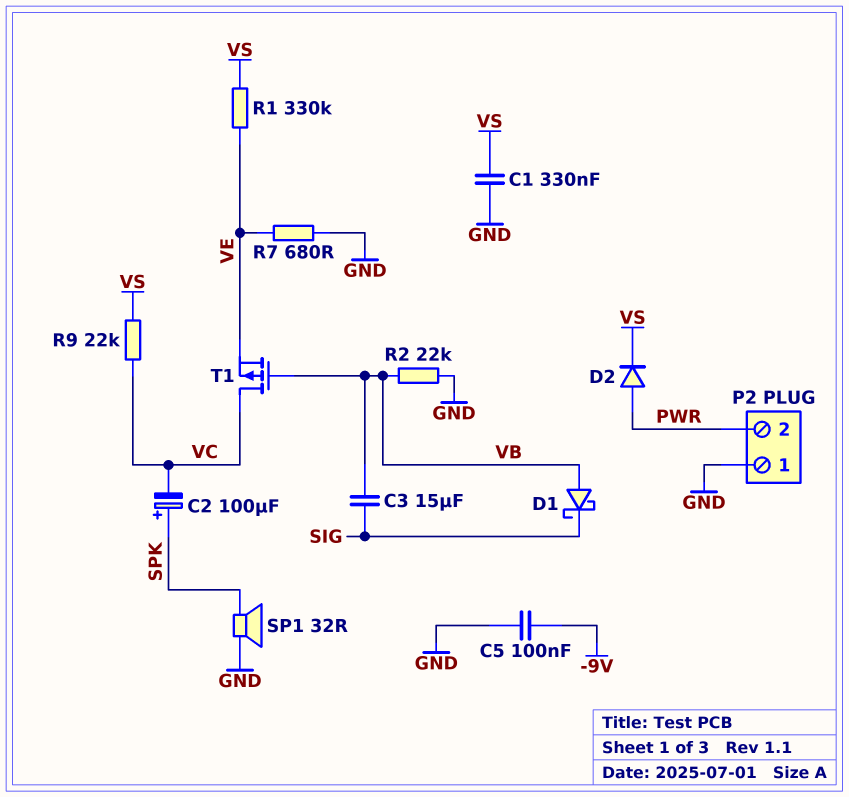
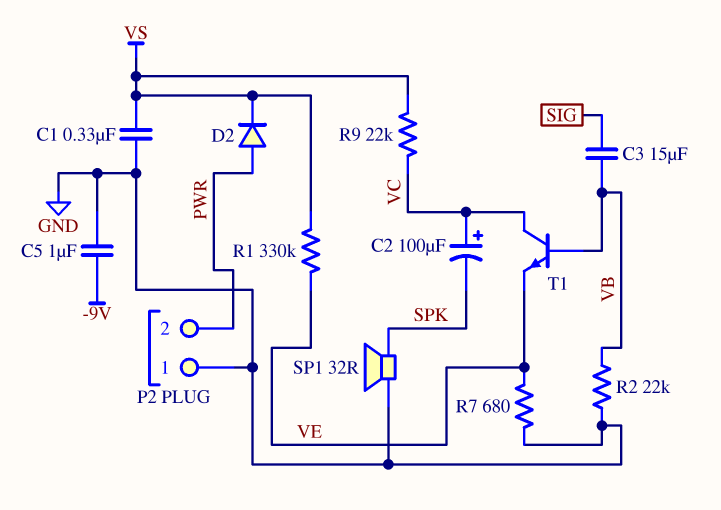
C2: 100uF (plus SPK, minus VC) -> 100uF (plus VC, minus SPK)
C5: 100nF (-9V, GND) -> 1uF (-9V, GND)
D1: schottky (A VB, K SIG) -> none
T1: PMOS (G VB, D VC, S VE) -> NPN (B VB, C VC, E VE)

